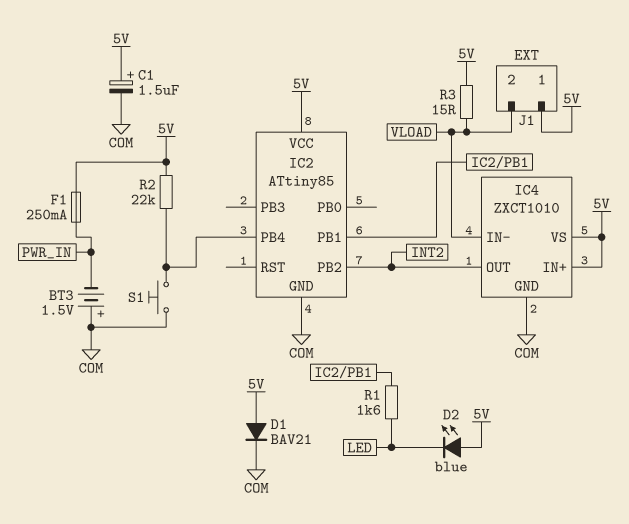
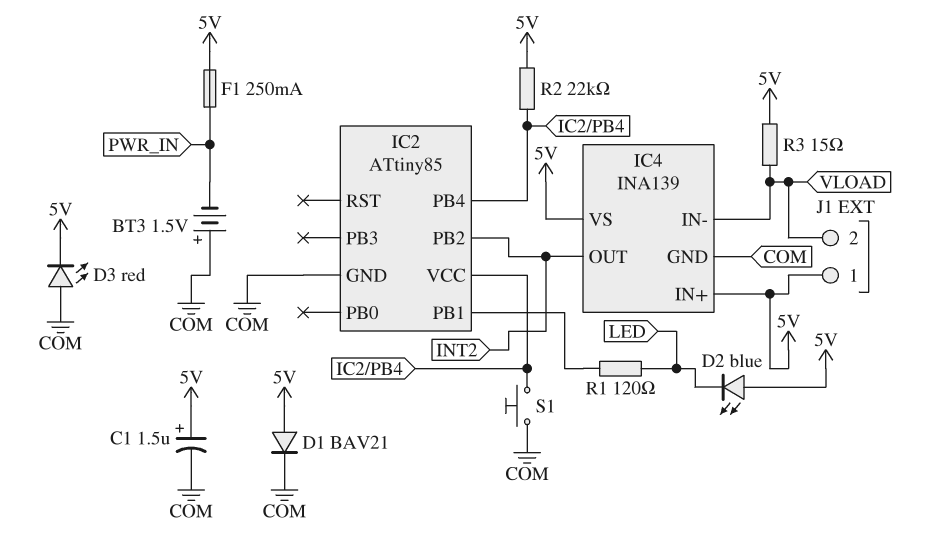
D3: none -> LED red (A COM, K 5V)
IC2 pin VCC: 5V -> IC2/PB4
IC4: ZXCT1010 -> INA139
R1: 1.6k (IC2/PB1, LED) -> 120 (IC2/PB1, LED)

